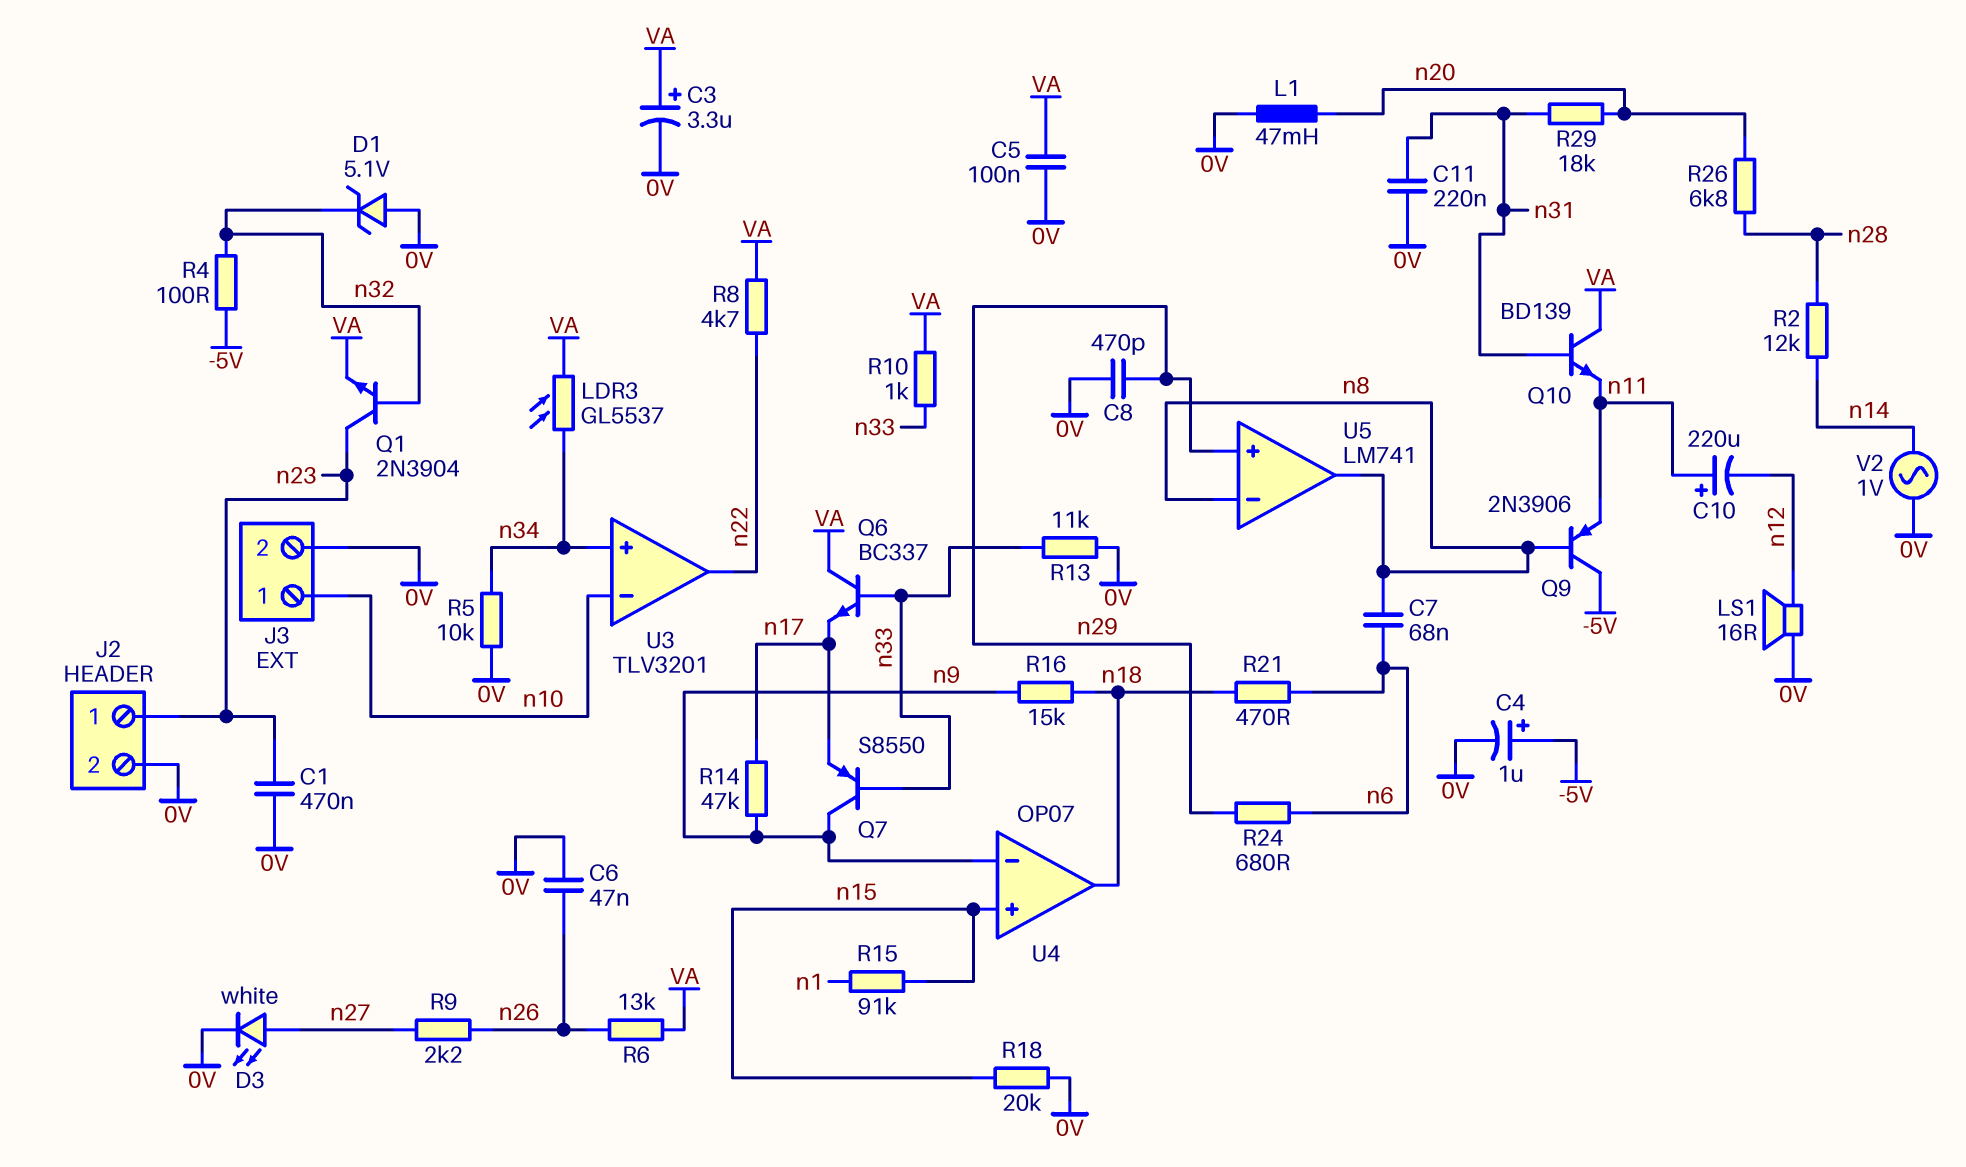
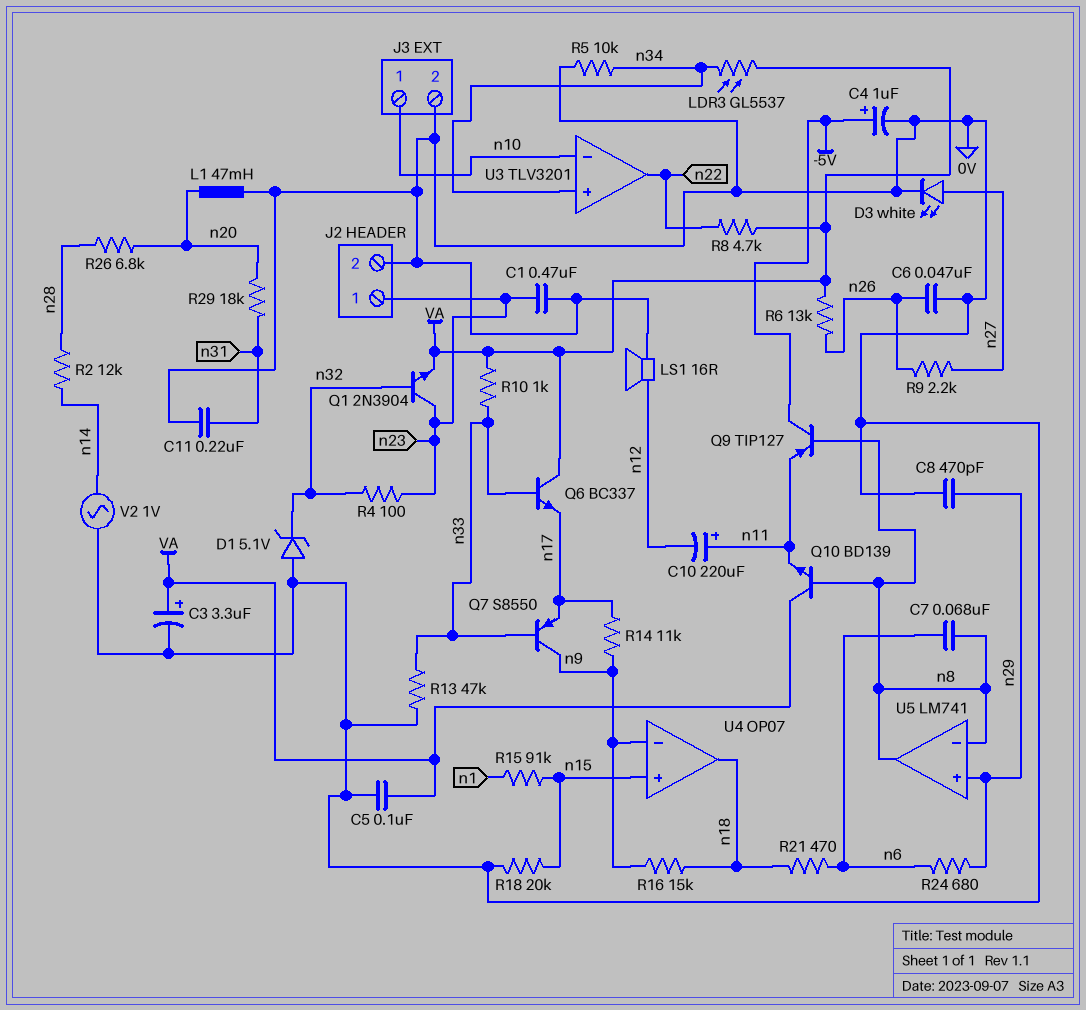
Q9: PNP 2N3906 (B n8, C -5V, E n11) -> PNP TIP127 (B n8, C -5V, E n11)
Q10: NPN BD139 (B n31, C VA, E n11) -> NPN BD139 (B n8, C VA, E n11)
R4: 100 (-5V, n32) -> 100 (n23, n32)
R13: 11k (0V, n33) -> 47k (0V, n33)
R14: 47k (n9, n17) -> 11k (n9, n17)

